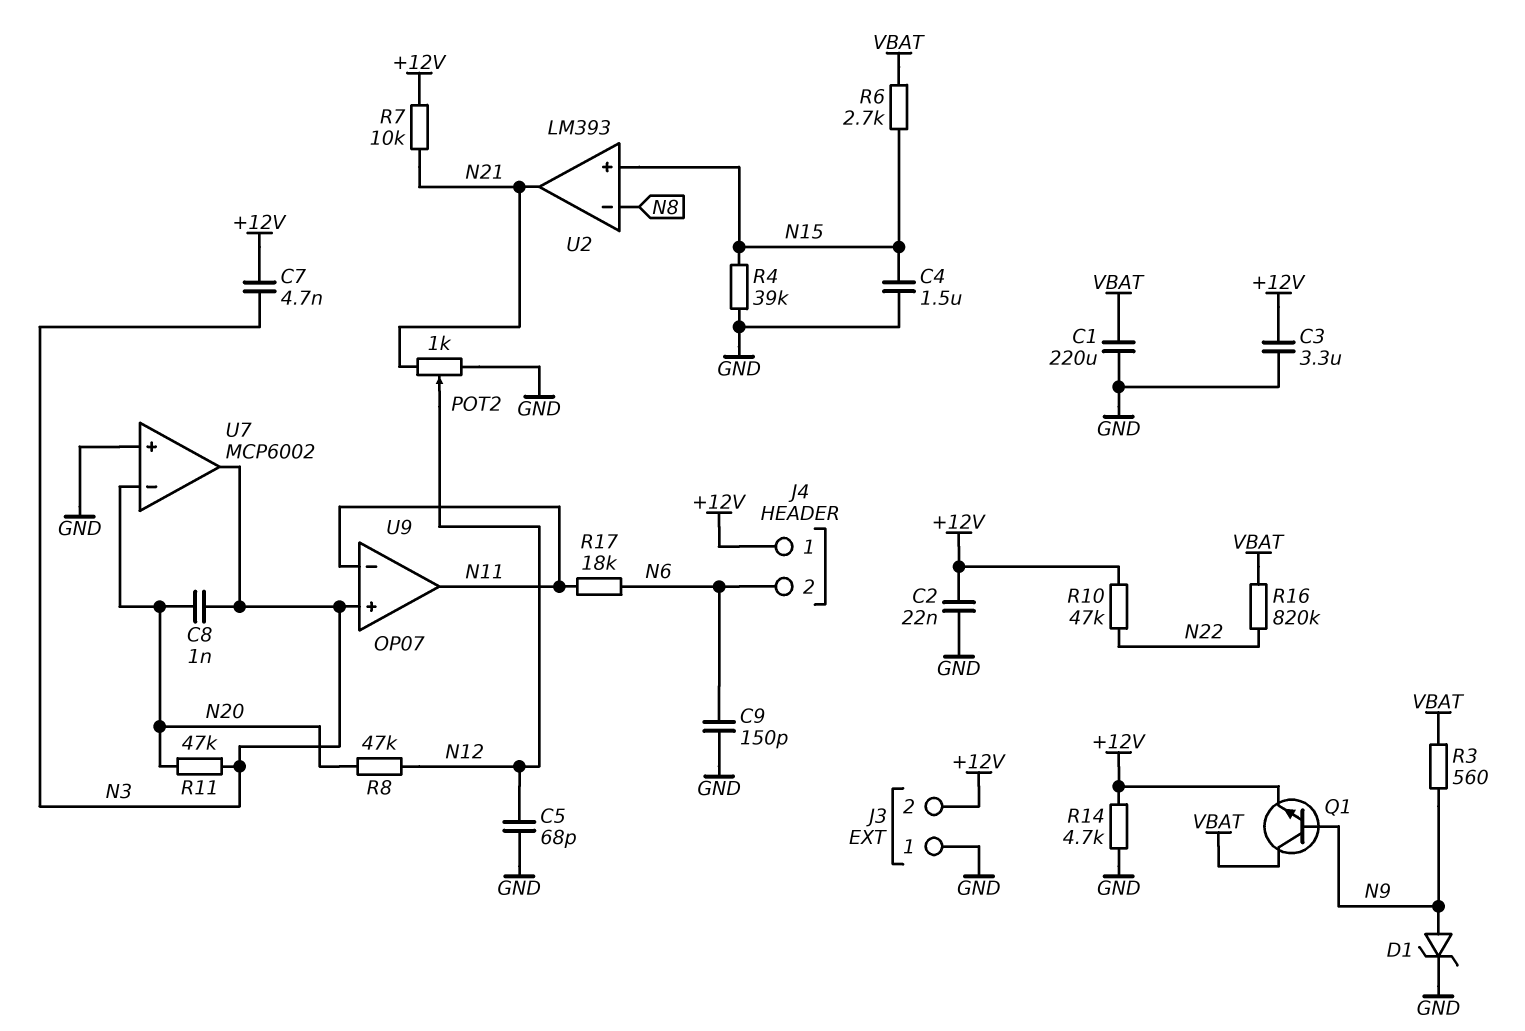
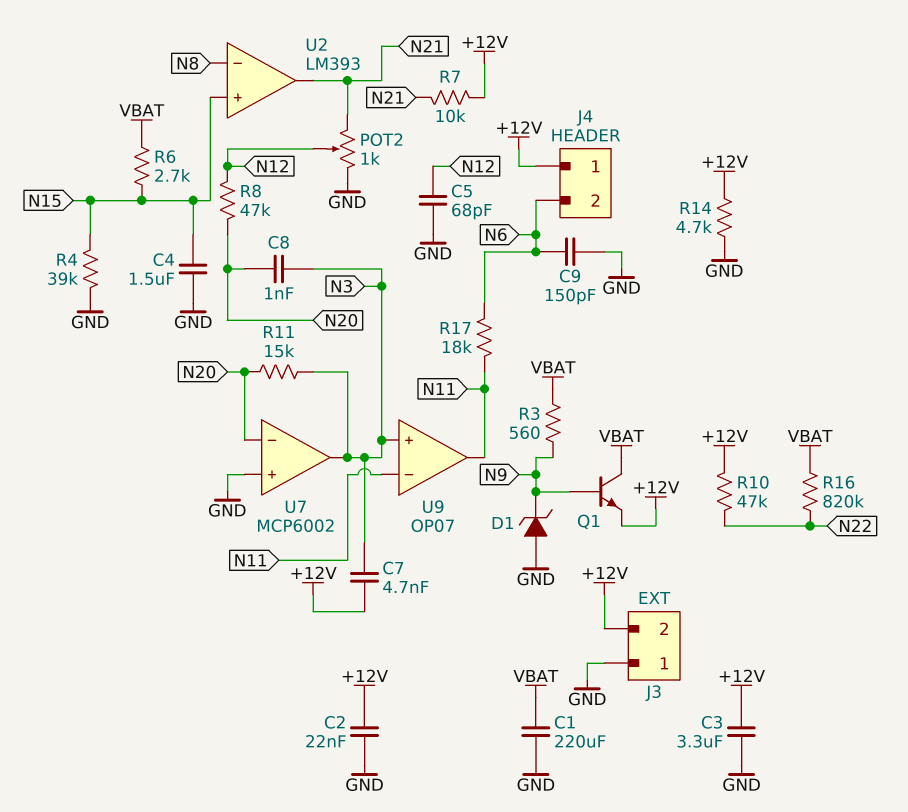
D1: zener (A N9, K GND) -> zener (A GND, K N9)
R11: 47k (N3, N20) -> 15k (N3, N20)

